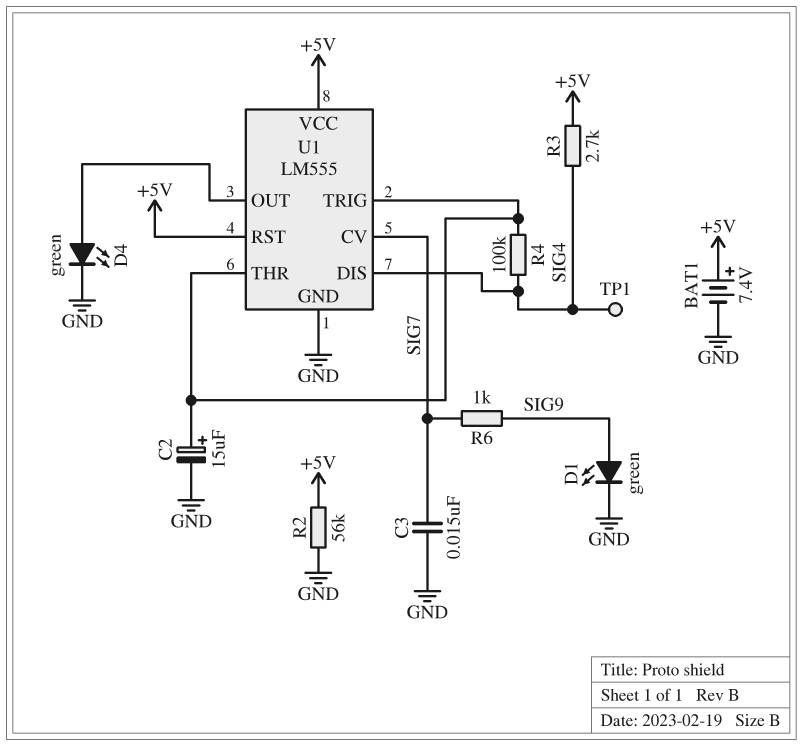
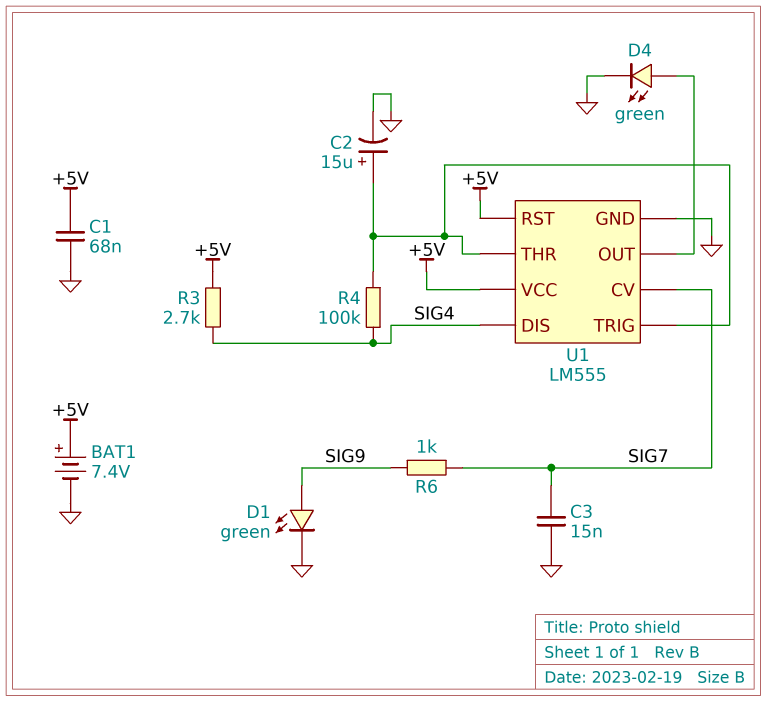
C1: none -> 68nF (+5V, GND)
R2: 56k (+5V, GND) -> none
TP1: test point (SIG4) -> none

